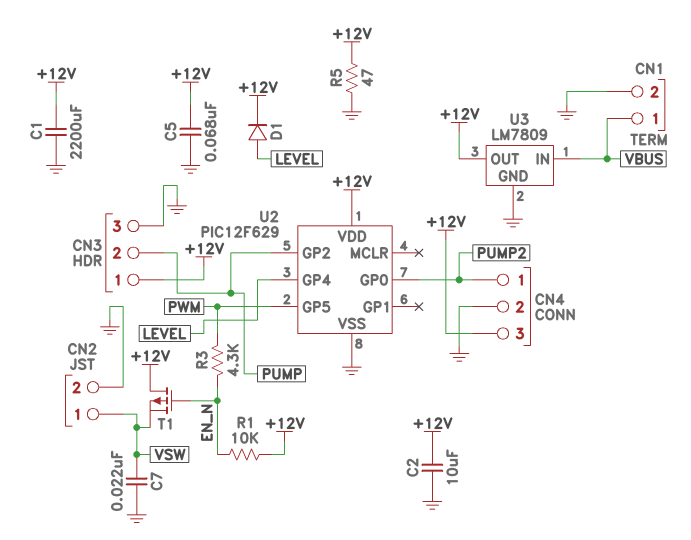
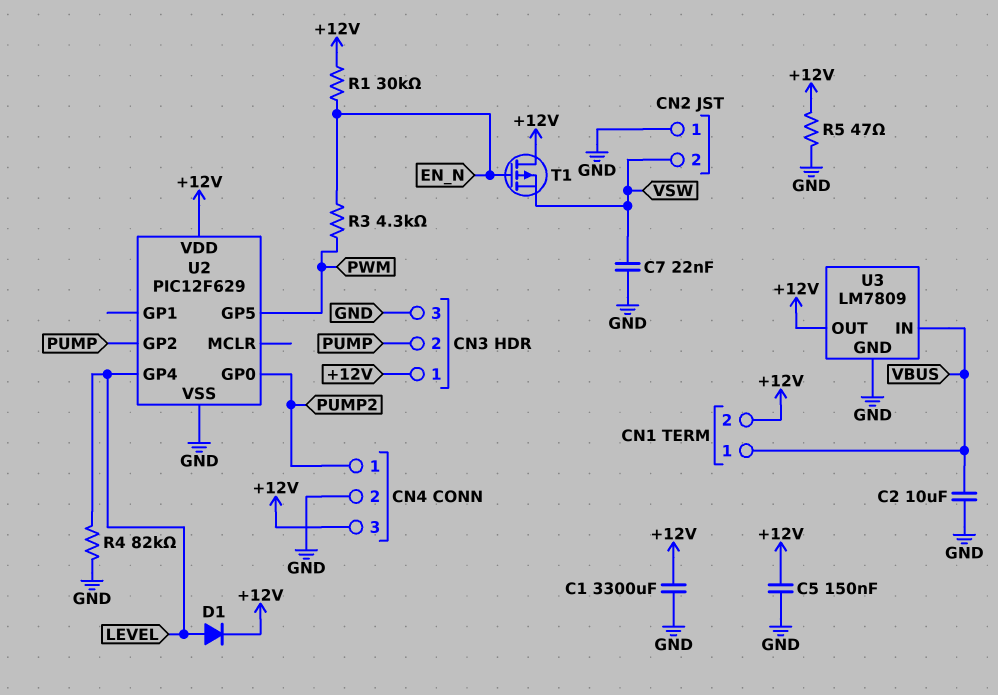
C1: 2200uF (+12V, GND) -> 3300uF (+12V, GND)
C2: 10uF (+12V, GND) -> 10uF (GND, VBUS)
C5: 68nF (+12V, GND) -> 150nF (+12V, GND)
CN1 pin 2: GND -> +12V
CN2 pin 1: VSW -> GND
CN2 pin 2: GND -> VSW
R1: 10k (+12V, EN_N) -> 30k (+12V, EN_N)
R4: none -> 82k (GND, LEVEL)

